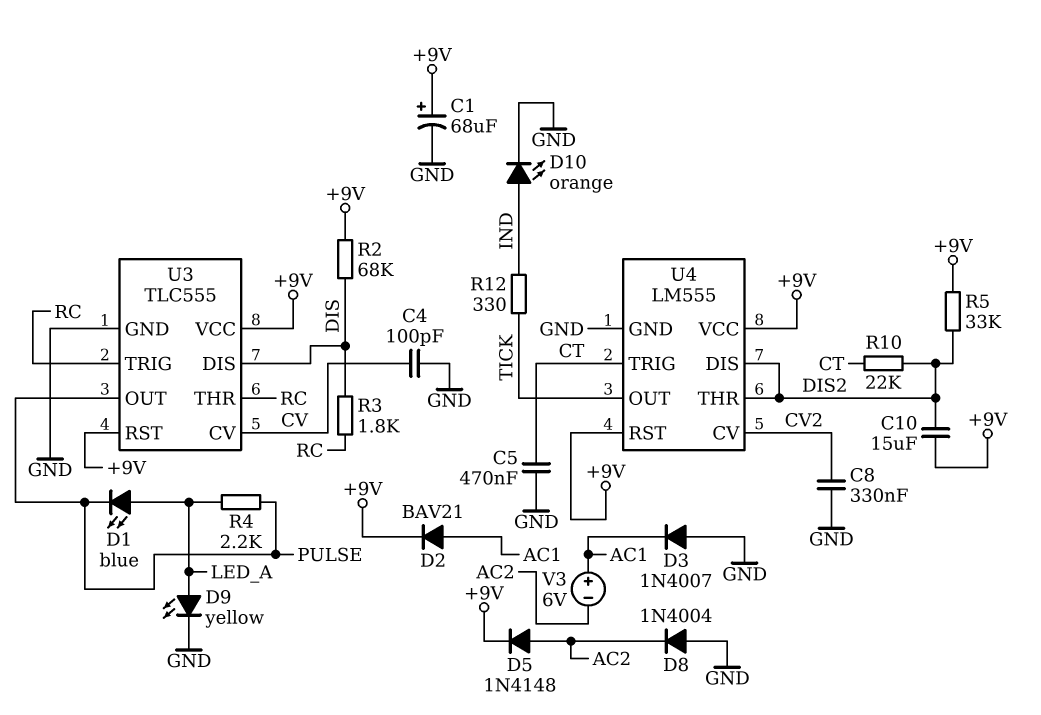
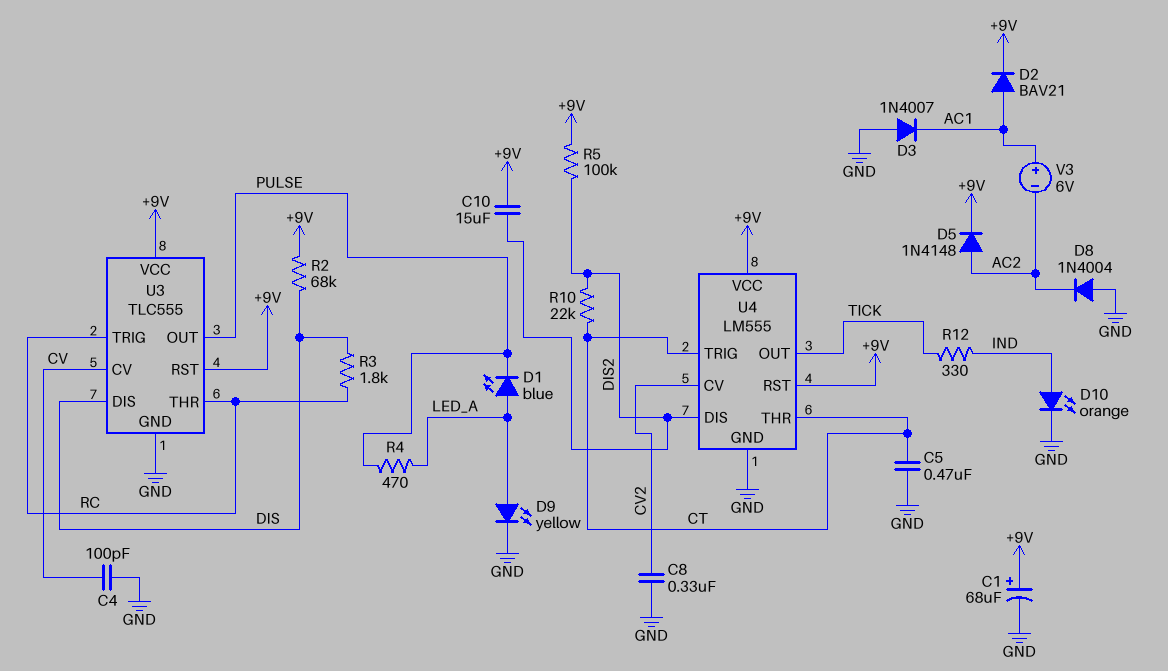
R4: 2.2k (LED_A, PULSE) -> 470 (LED_A, PULSE)
R5: 33k (+9V, DIS2) -> 100k (+9V, DIS2)
U4 pin THR: DIS2 -> CT

